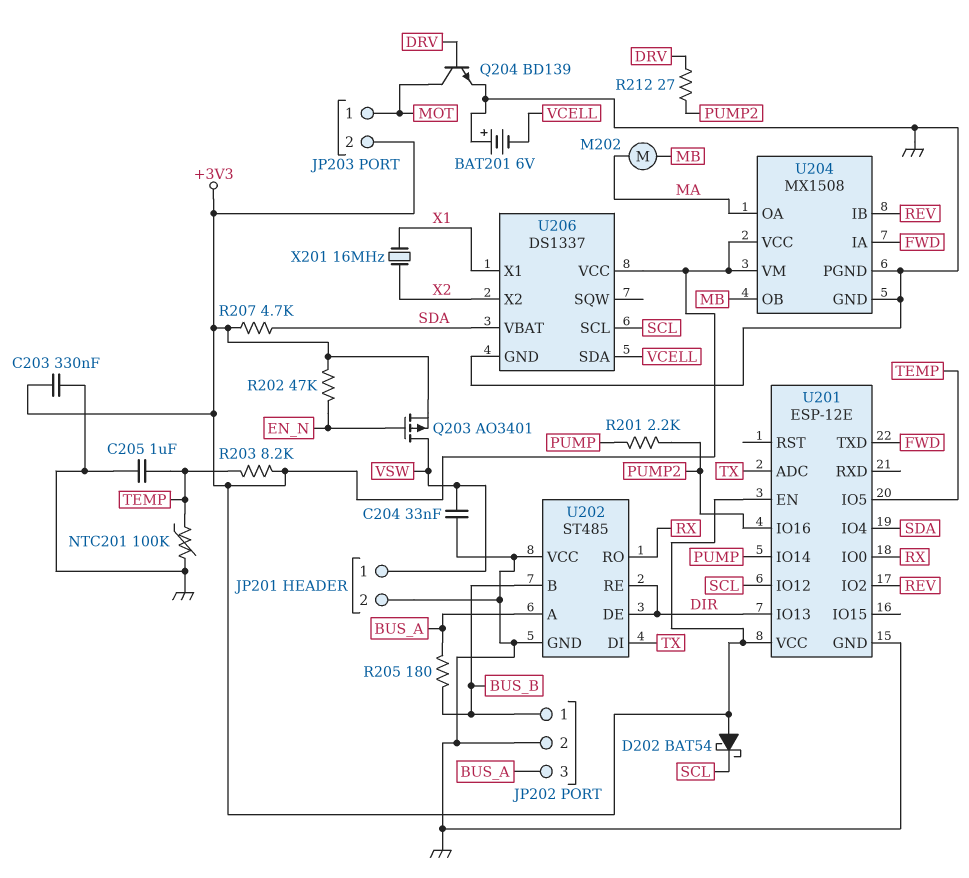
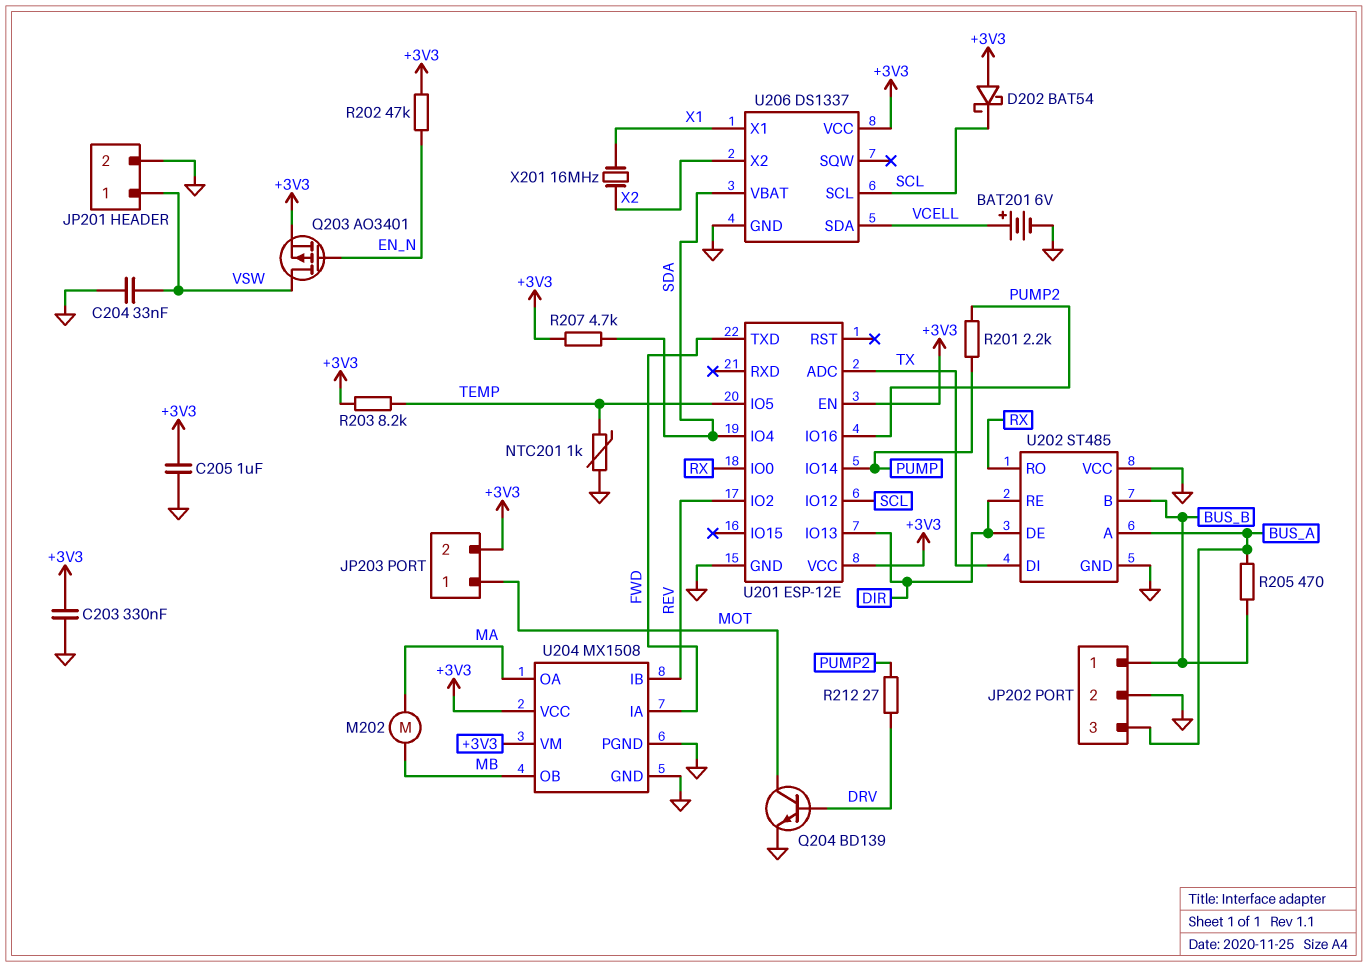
BAT201: 6V (plus GND, minus VCELL) -> 6V (plus VCELL, minus GND)
C205: 1uF (GND, TEMP) -> 1uF (+3V3, GND)
NTC201: 100k (GND, TEMP) -> 1k (GND, TEMP)
R205: 180 (BUS_A, BUS_B) -> 470 (BUS_A, BUS_B)

